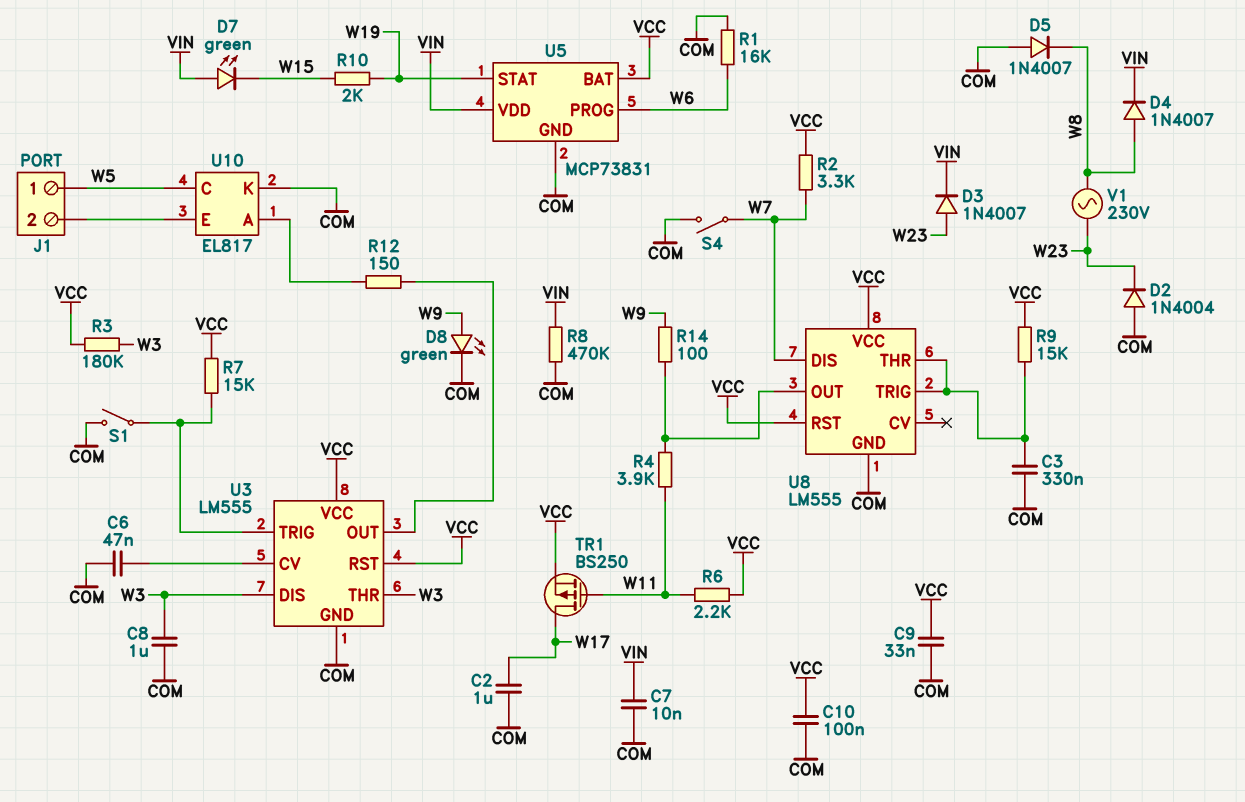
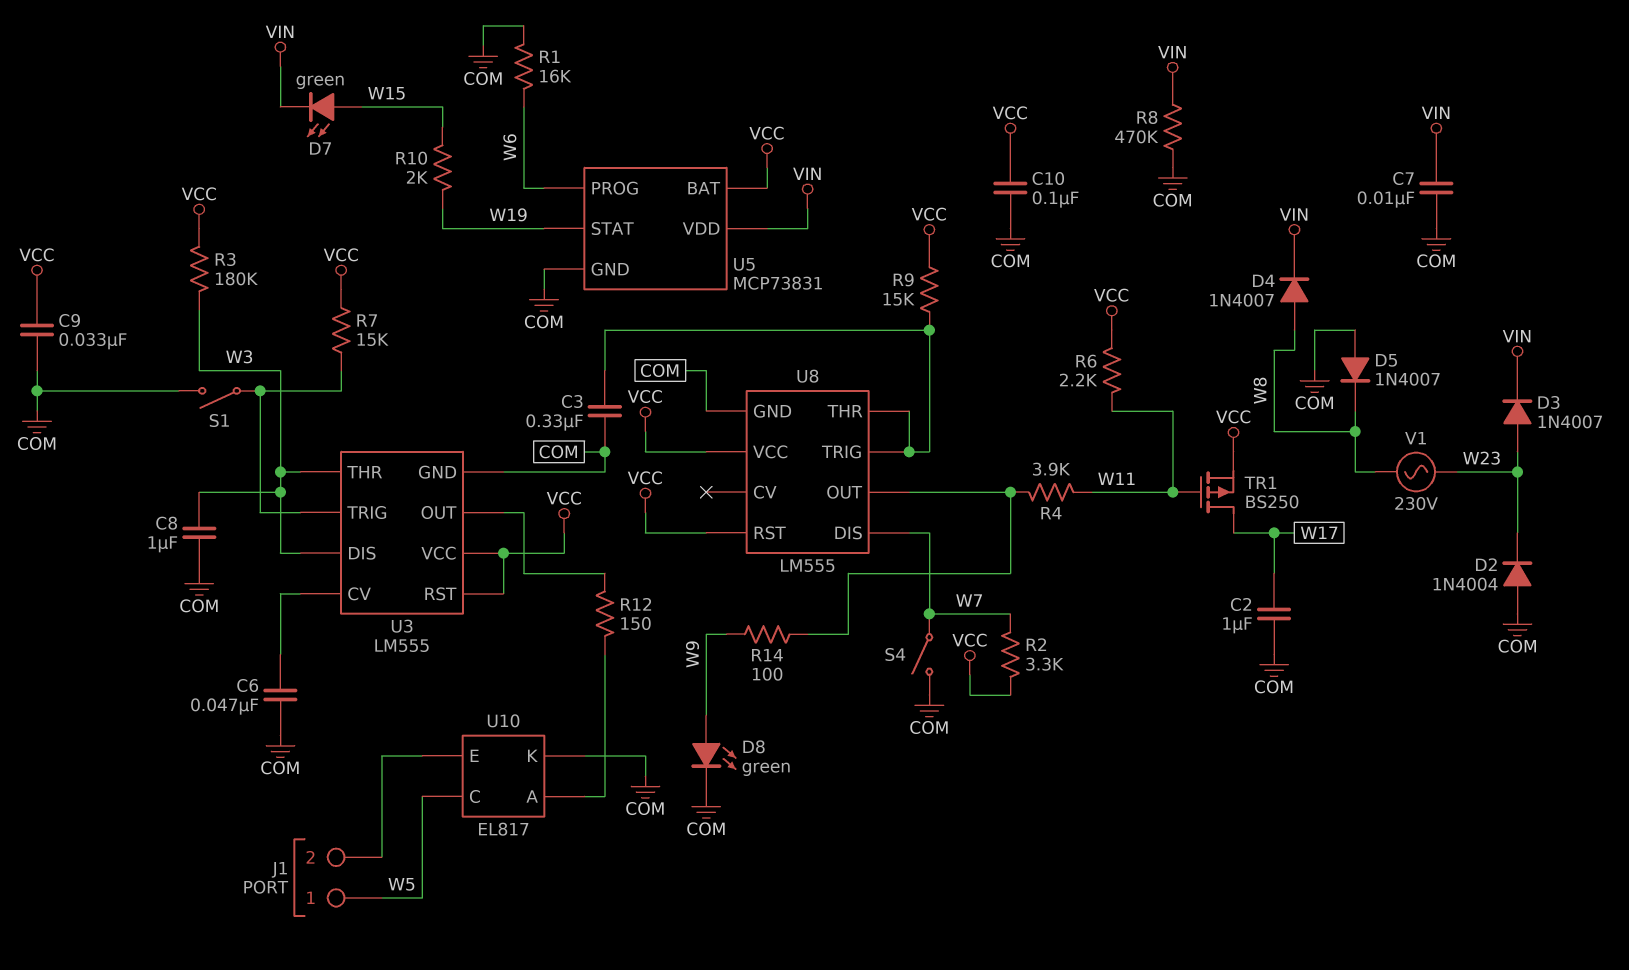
D7: LED green (A VIN, K W15) -> LED green (A W15, K VIN)

